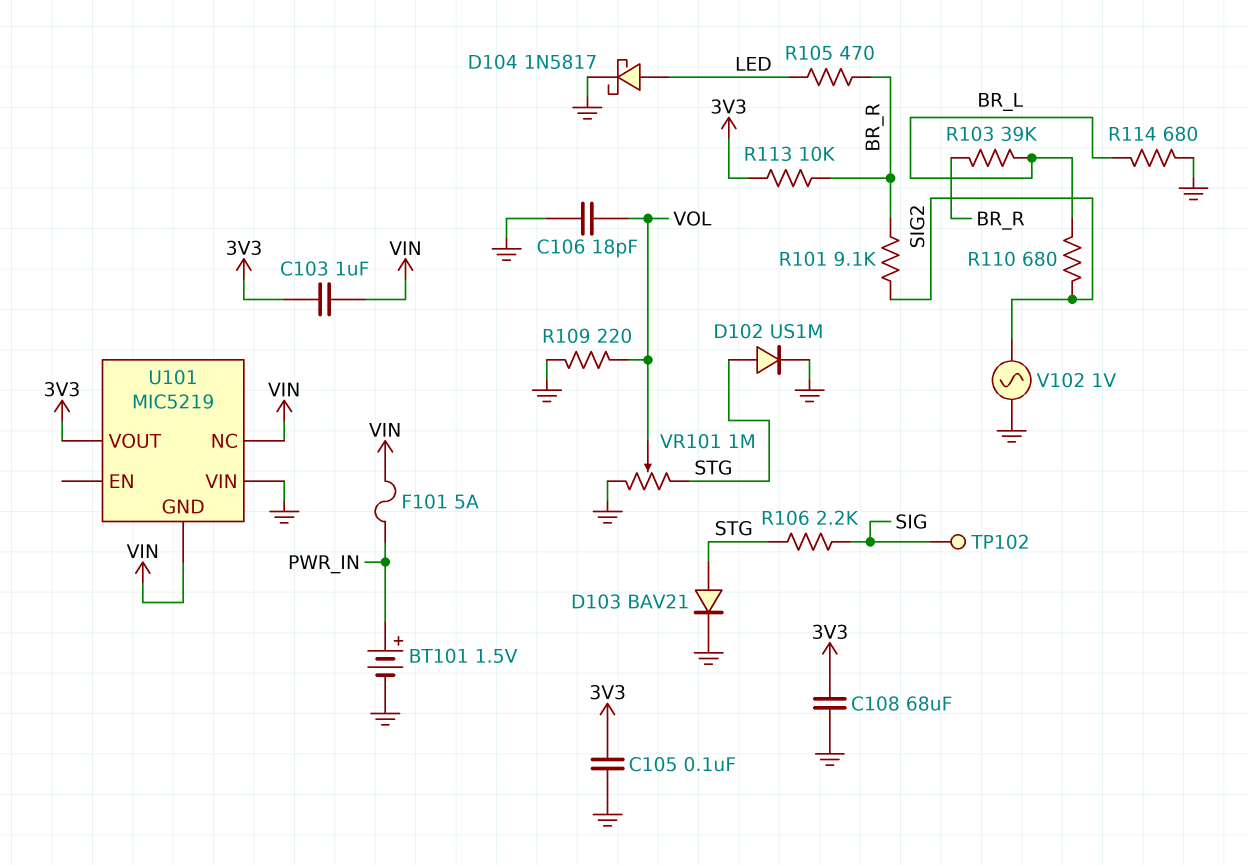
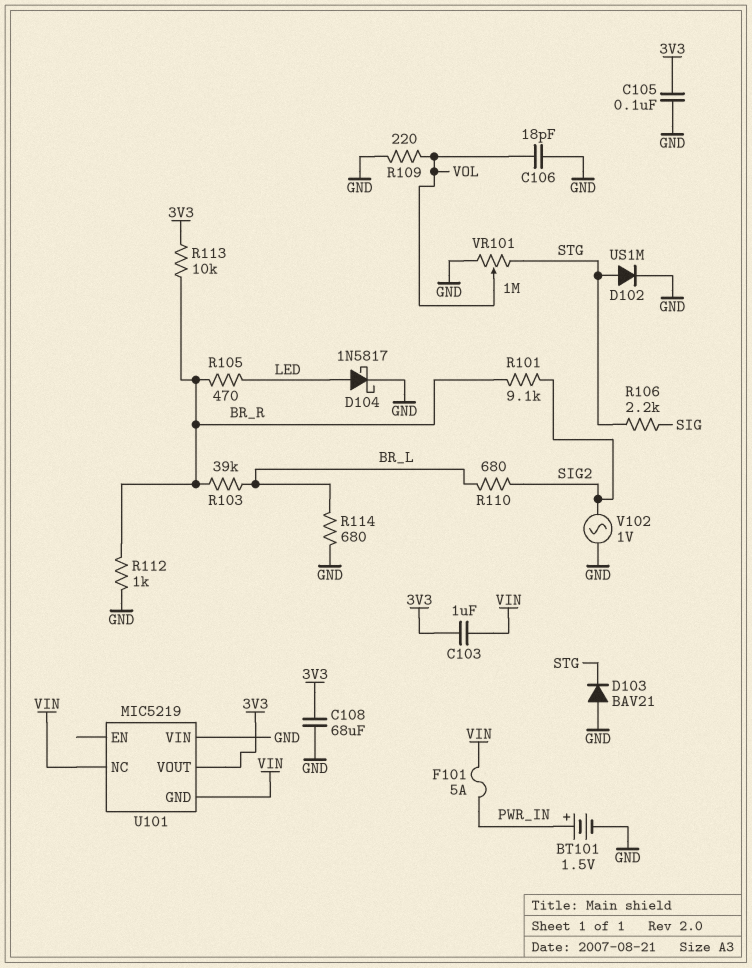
D103: diode BAV21 (A STG, K GND) -> diode BAV21 (A GND, K STG)
R112: none -> 1k (BR_R, GND)
TP102: test point (SIG) -> none

